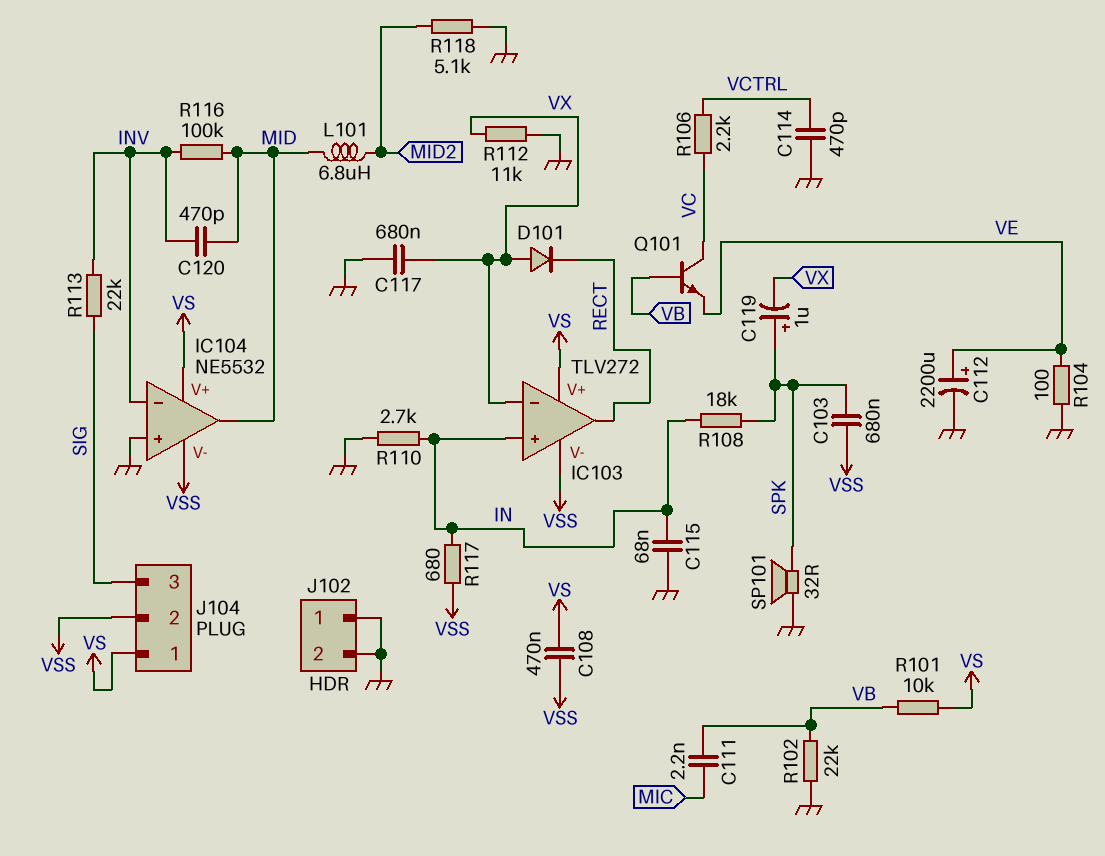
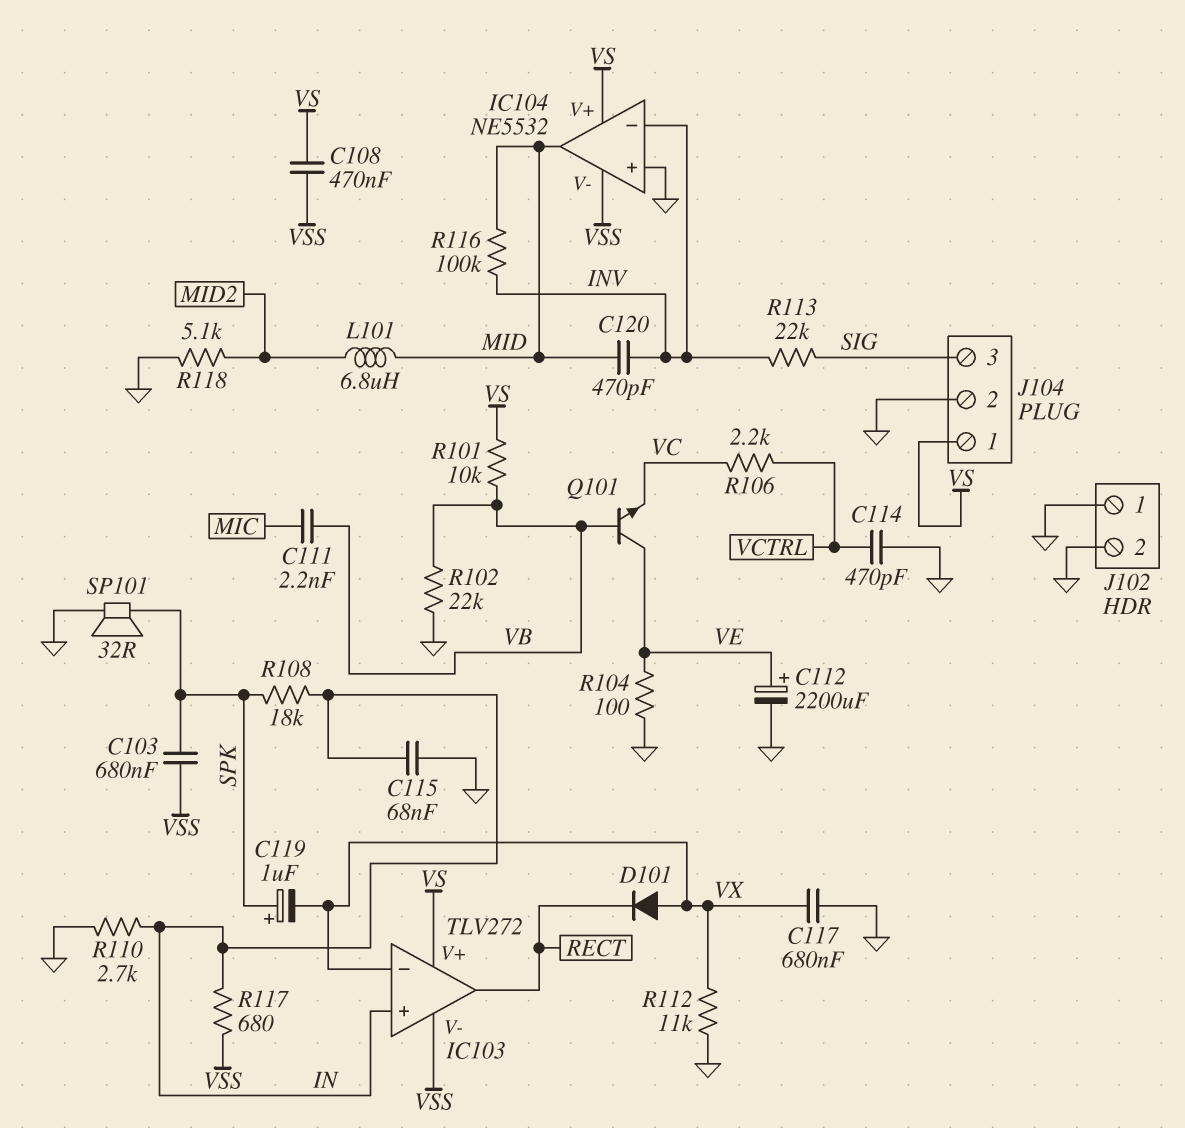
J104 pin 2: VSS -> GND
Q101: NPN (B VB, C VC, E VE) -> NPN (B VB, C VE, E VC)

